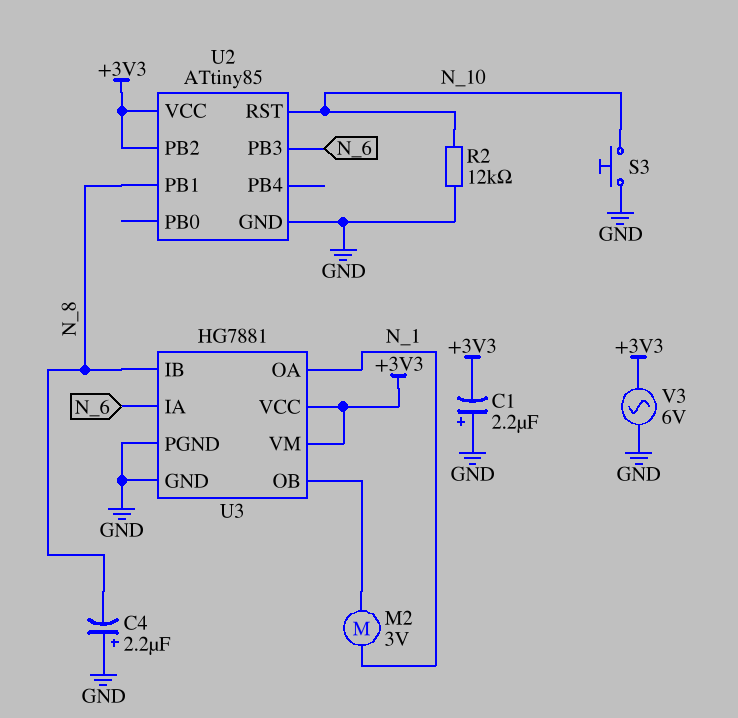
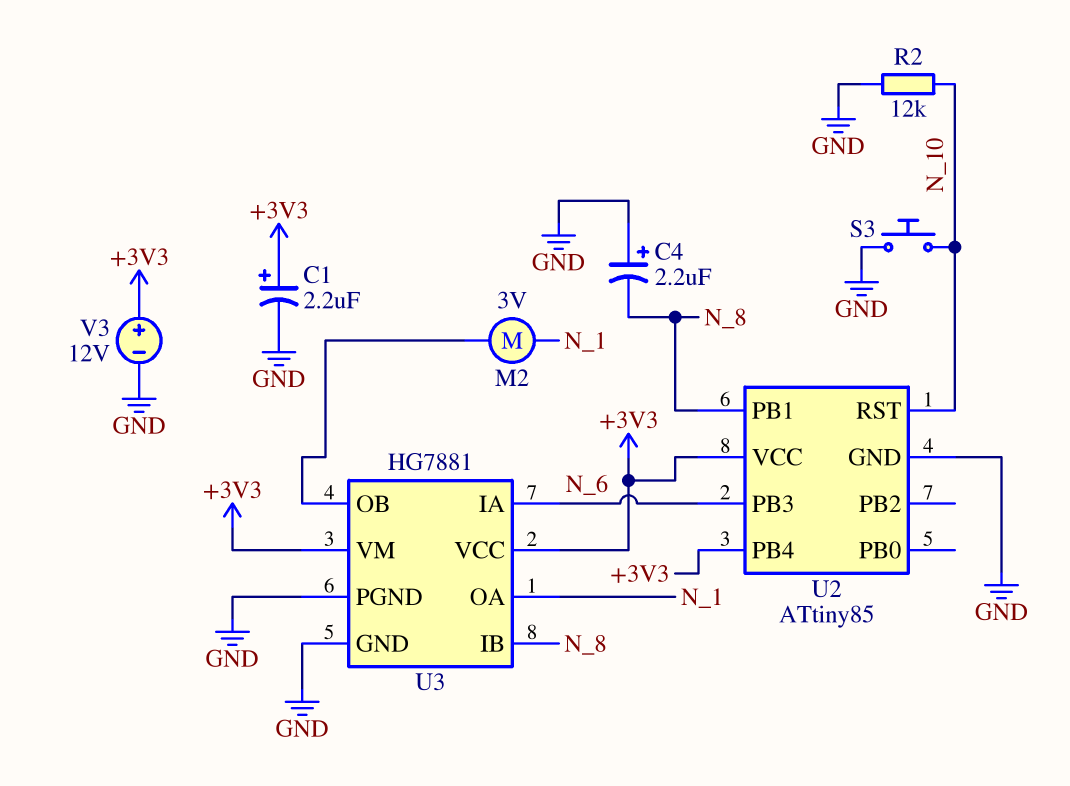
C1: 2.2uF (plus GND, minus +3V3) -> 2.2uF (plus +3V3, minus GND)
U2 pin PB2: +3V3 -> none
U2 pin PB4: none -> +3V3
V3: AC 6V (+3V3, GND) -> 12V (plus +3V3, minus GND)

